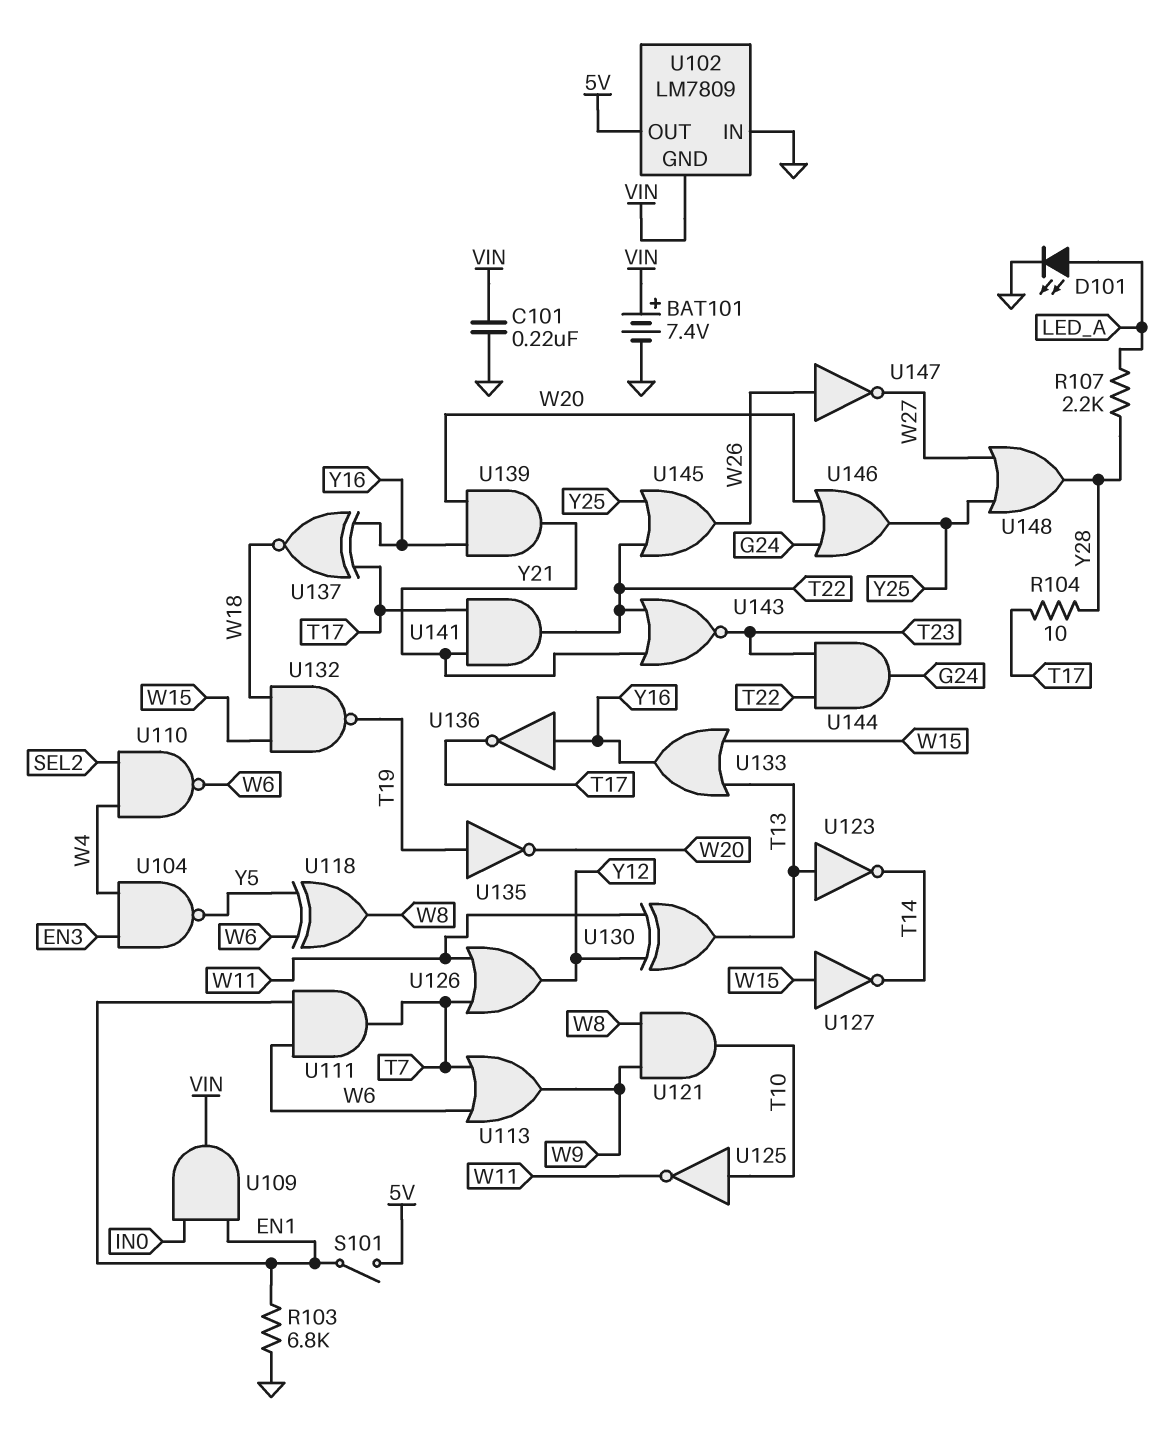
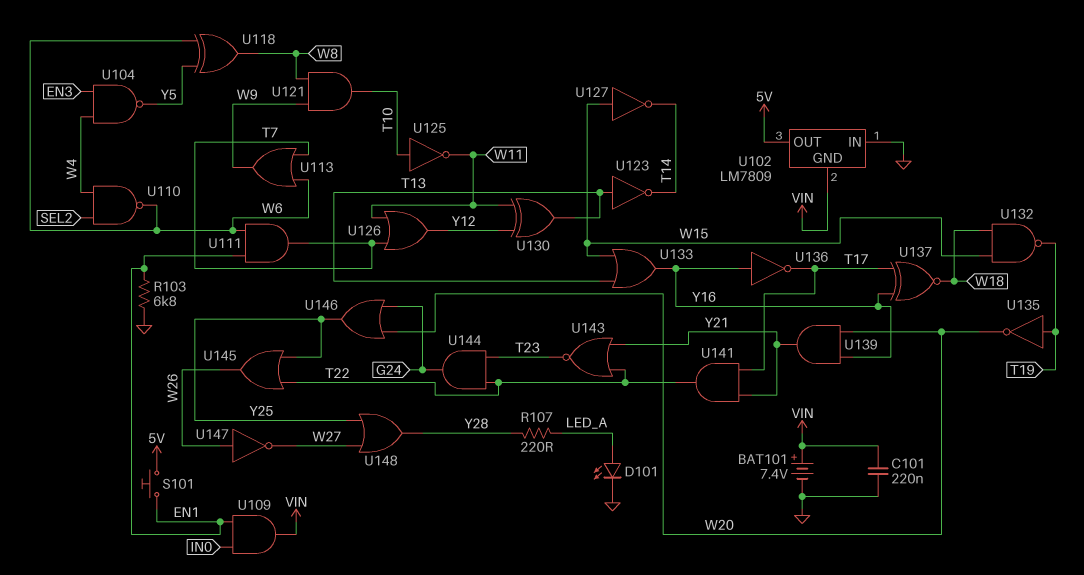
R104: 10 (T17, Y28) -> none
R107: 2.2k (LED_A, Y28) -> 220 (LED_A, Y28)
S101: switch (5V, EN1) -> button (5V, EN1)

